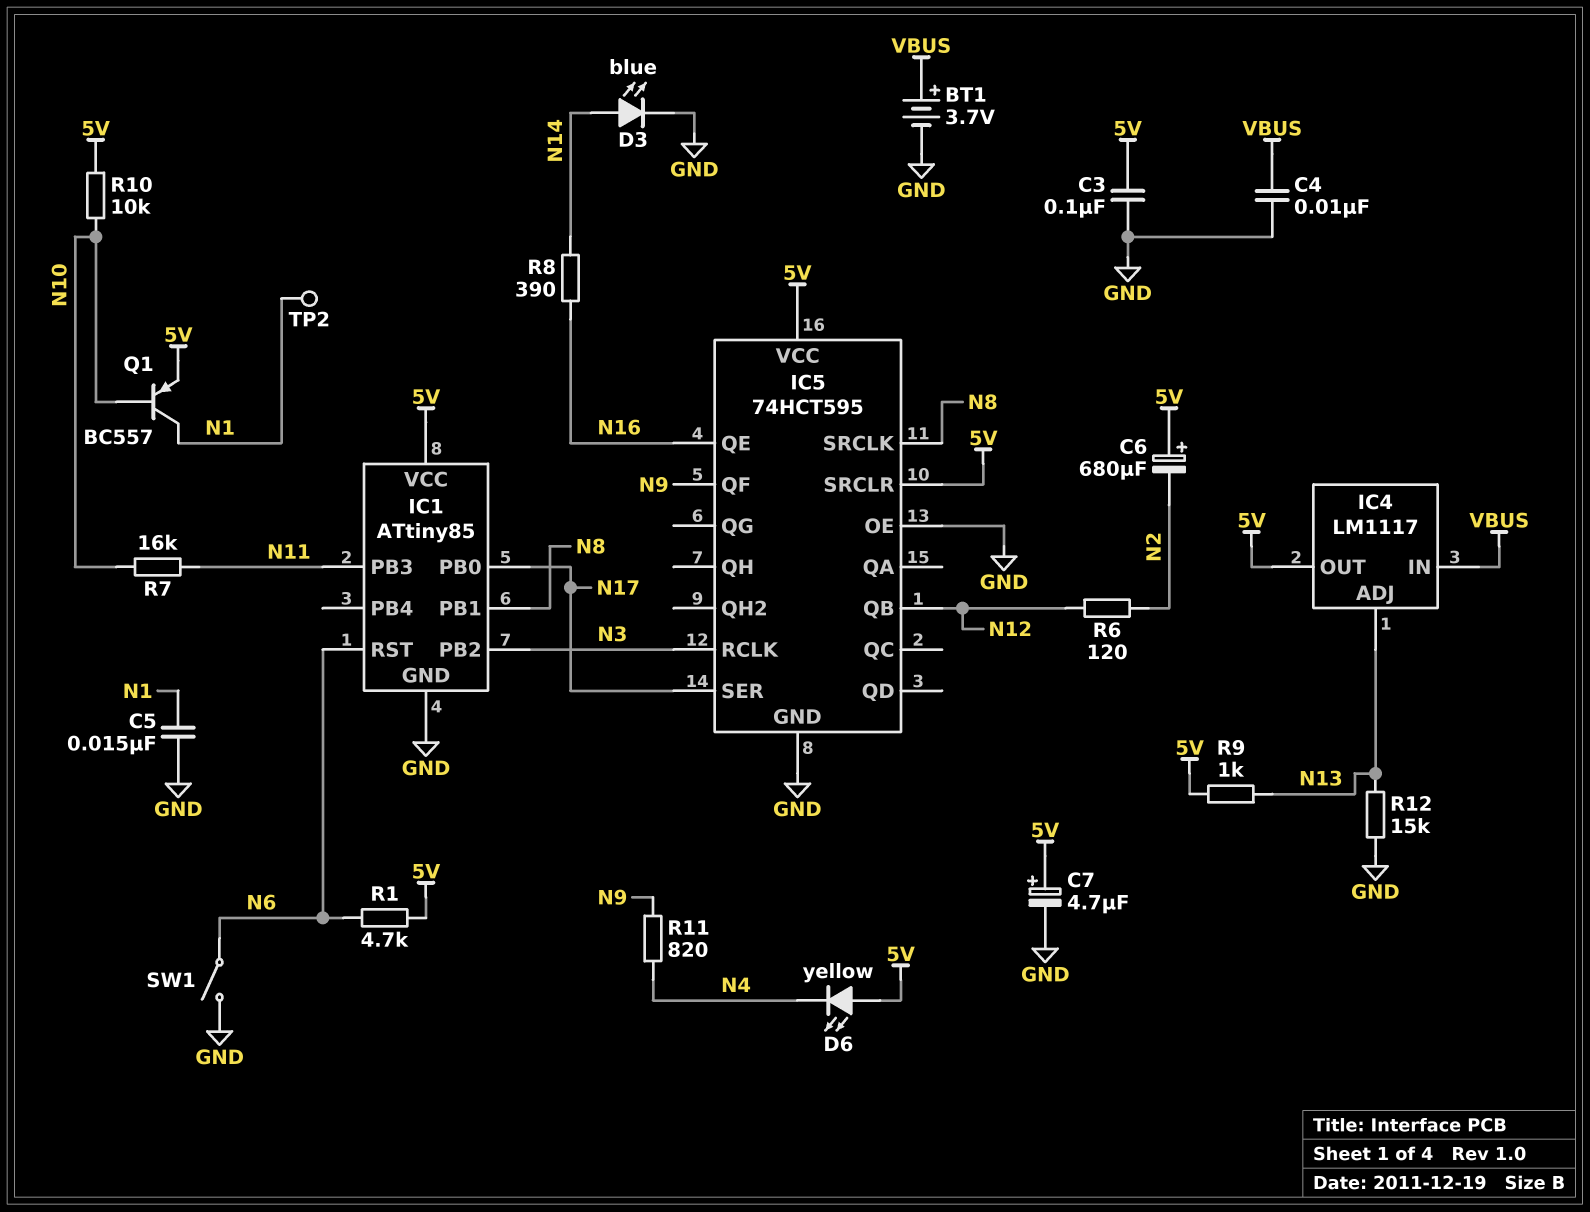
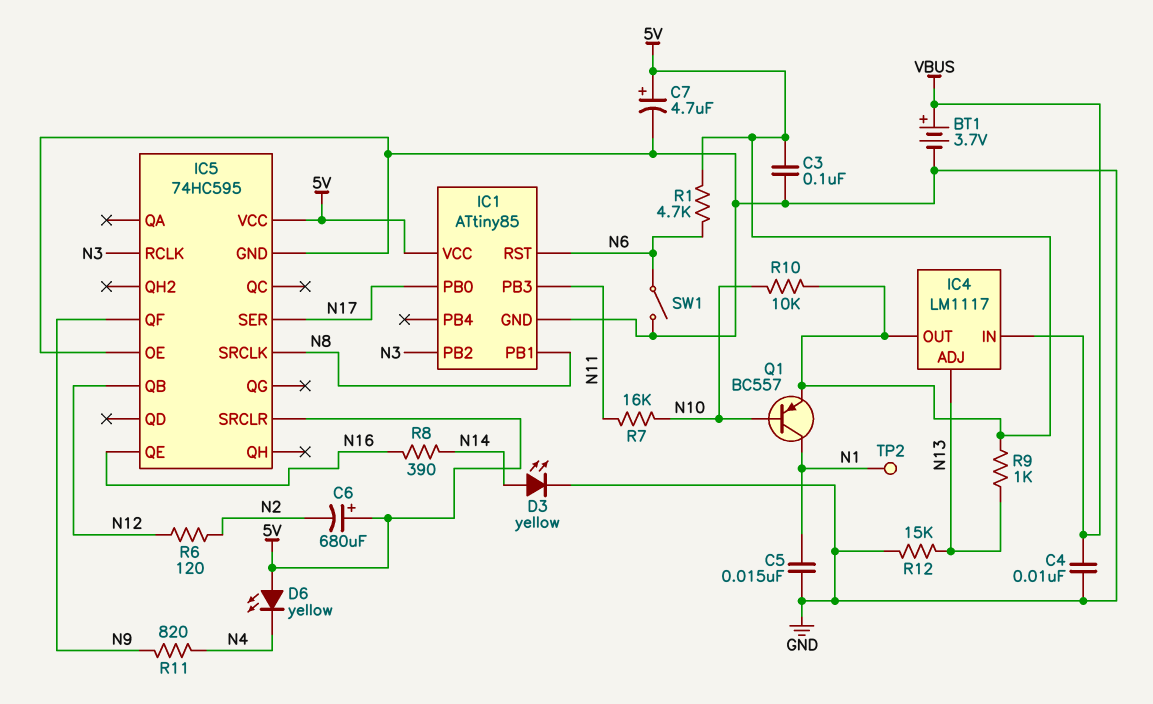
D3: LED blue (A N14, K GND) -> LED yellow (A N14, K GND)
IC5: 74HCT595 -> 74HC595

